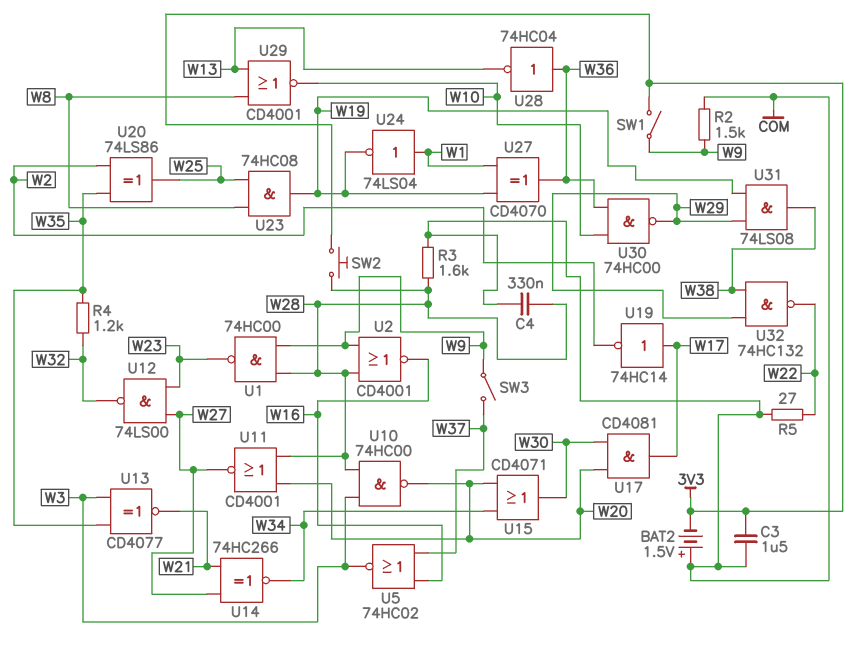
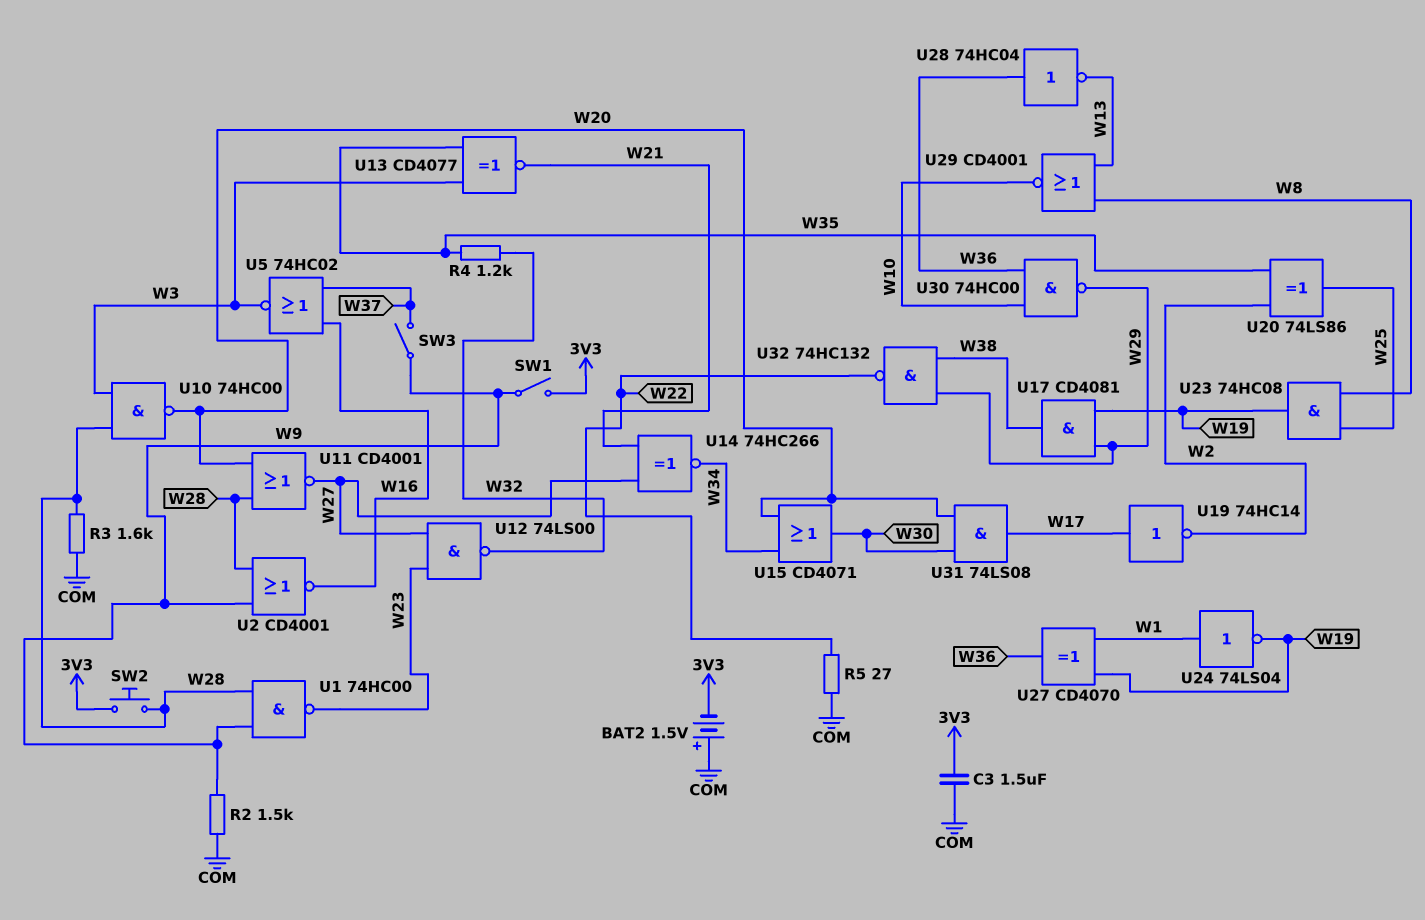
C4: 330nF (COM, W28) -> none
U17: AND CD4081 (in W20, in W30, out W17) -> AND CD4081 (in W19, in W29, out W38)
U31: AND 74LS08 (in W19, in W29, out W38) -> AND 74LS08 (in W20, in W30, out W17)

